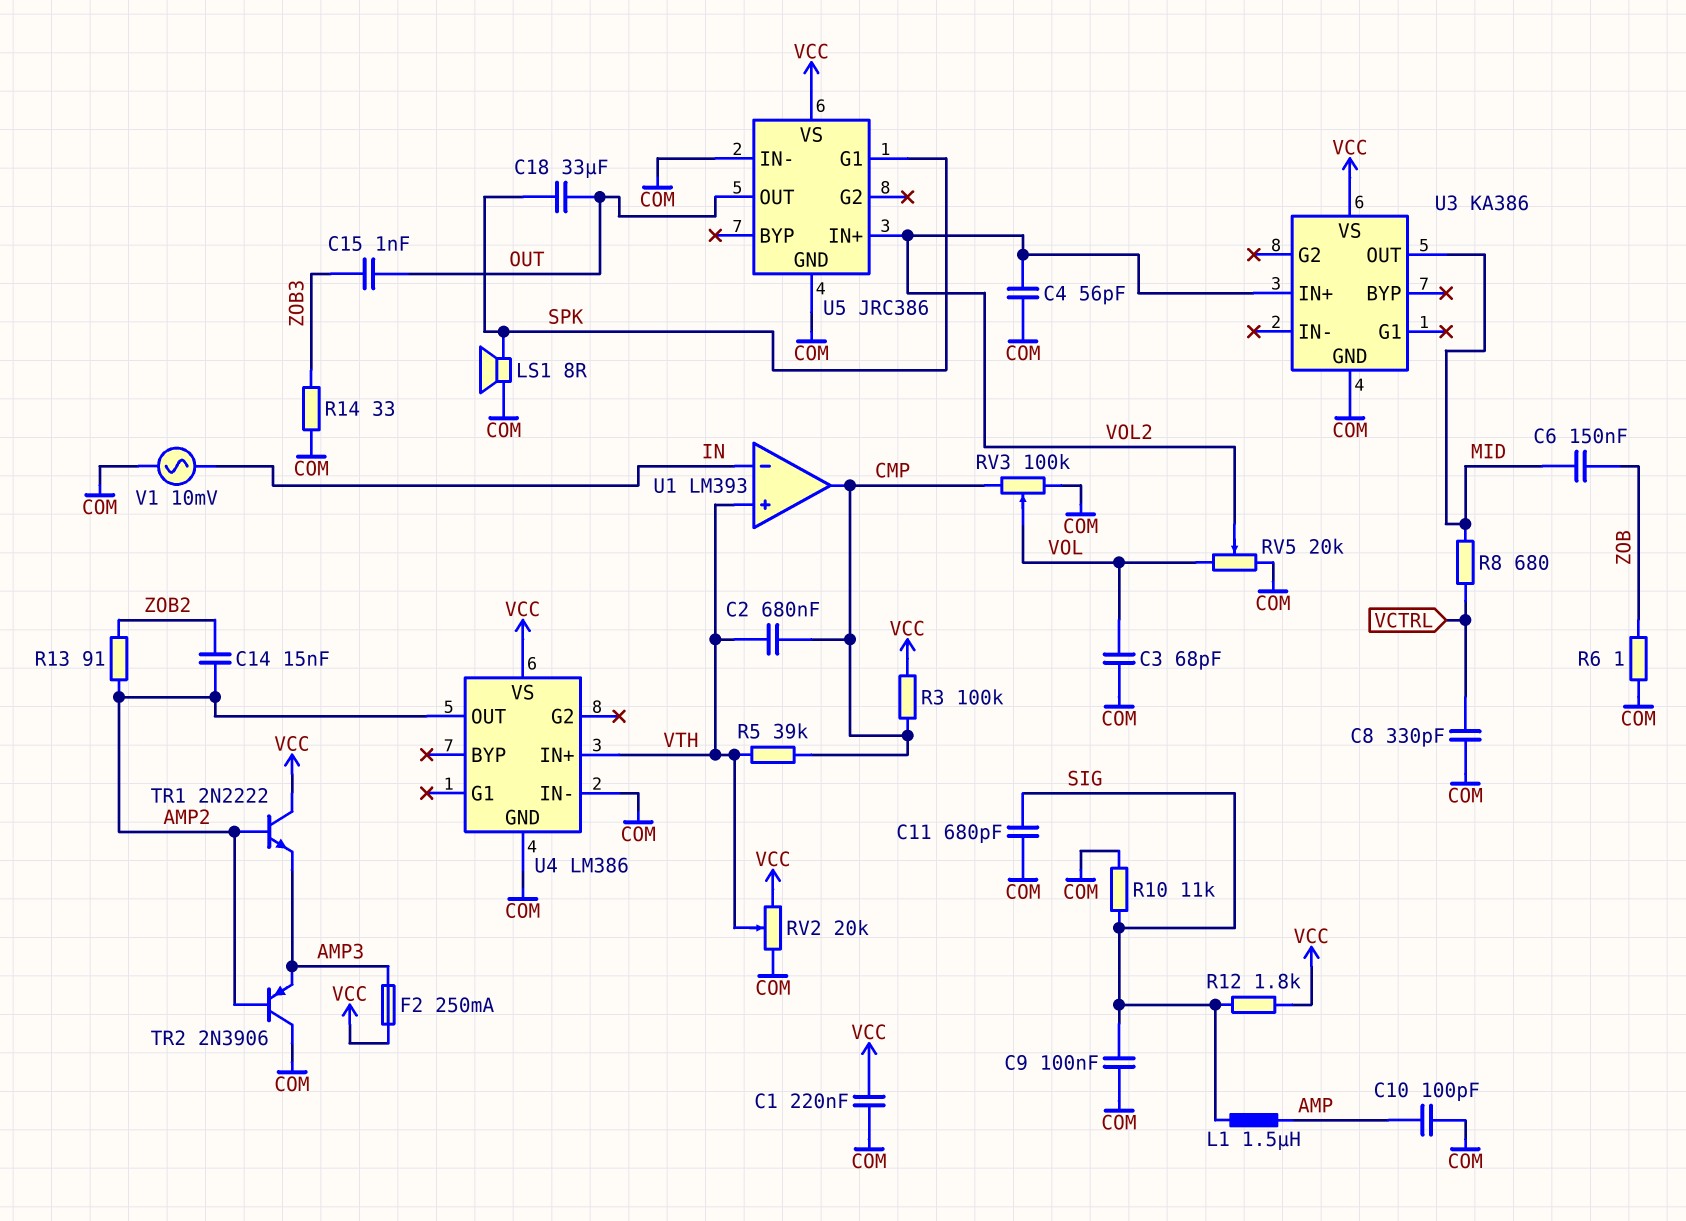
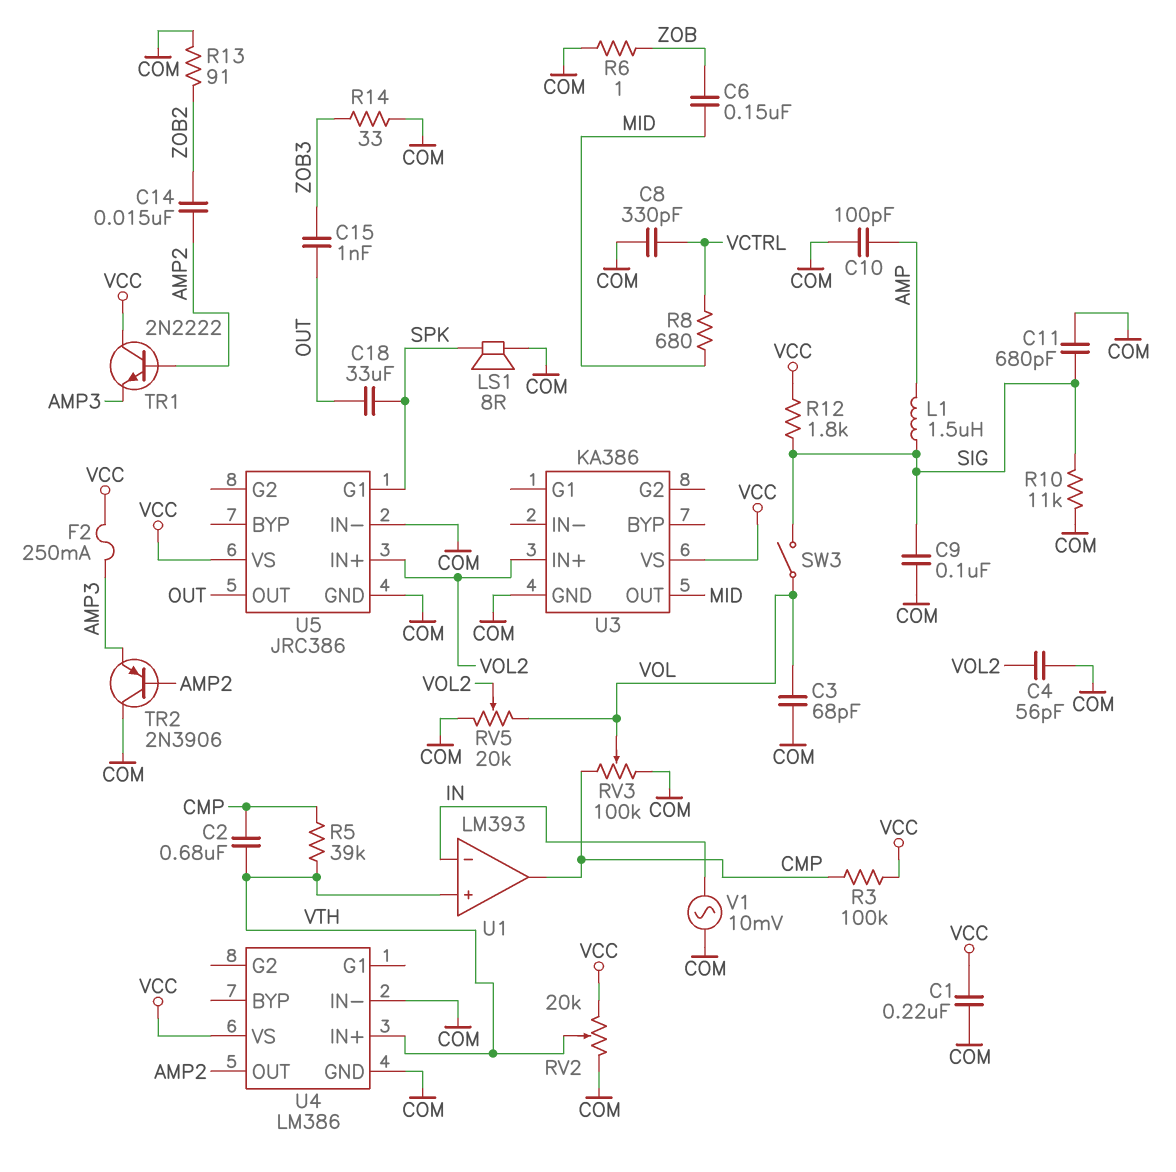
R13: 91 (AMP2, ZOB2) -> 91 (COM, ZOB2)
SW3: none -> switch (SIG, VOL)

